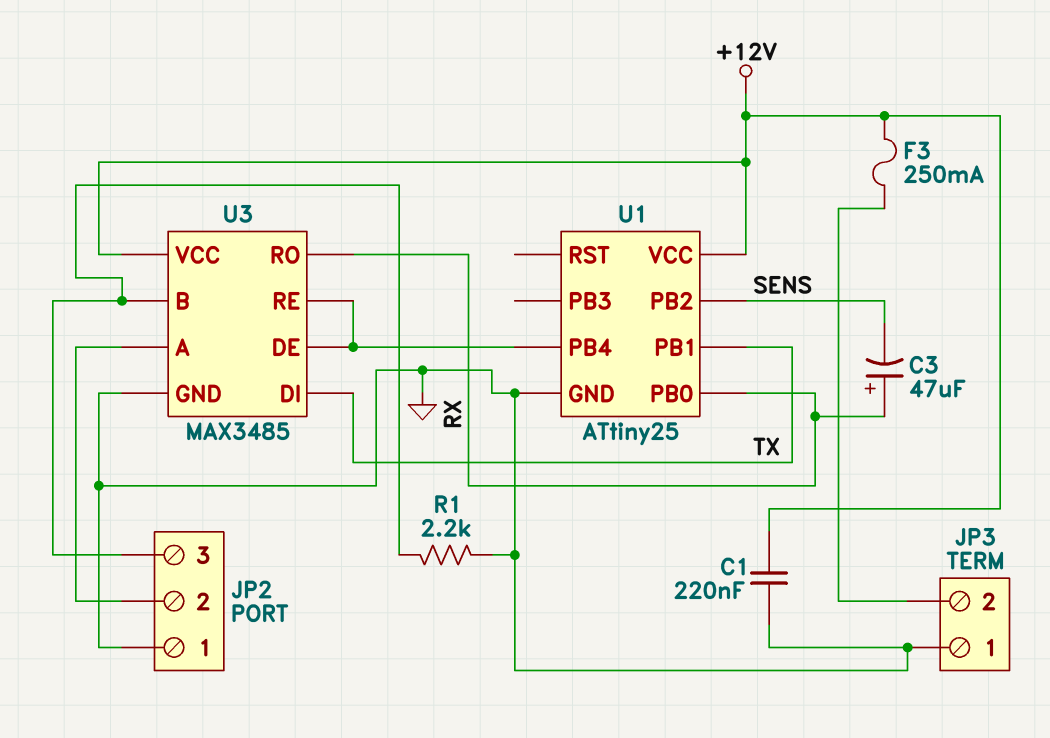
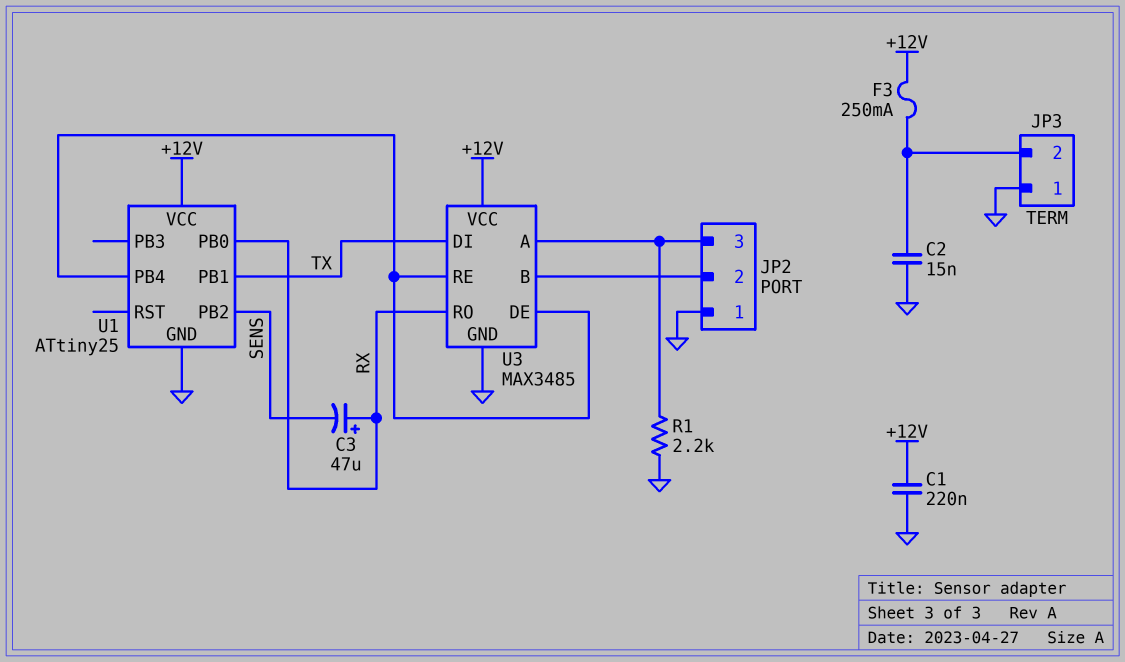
C2: none -> 15nF (GND, JP3/2)
U3 pin A: JP2/2 -> JP2/3
U3 pin B: JP2/3 -> JP2/2

